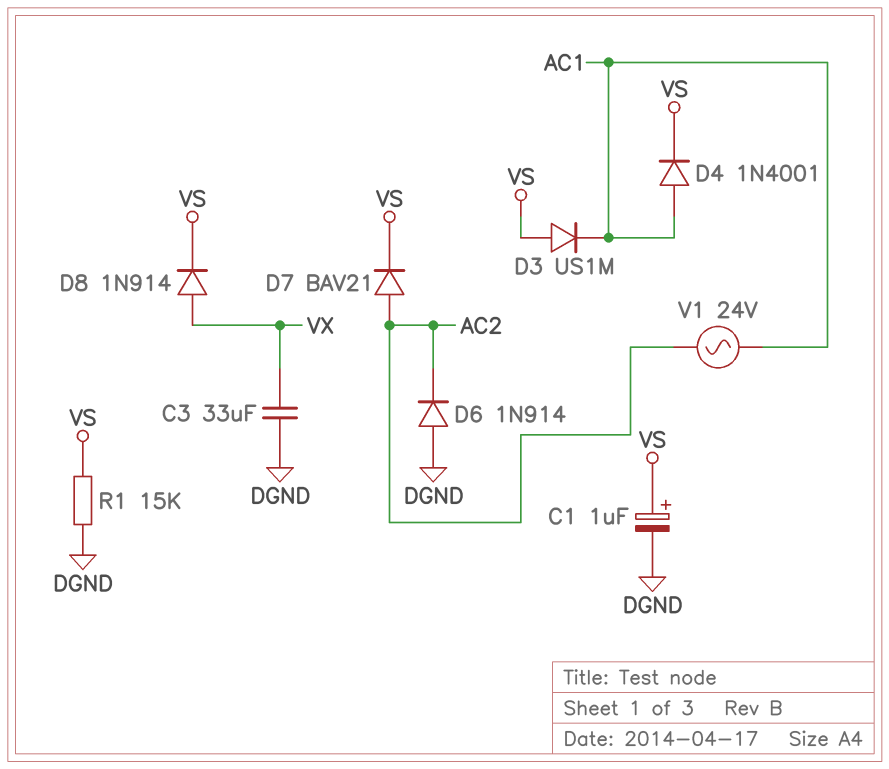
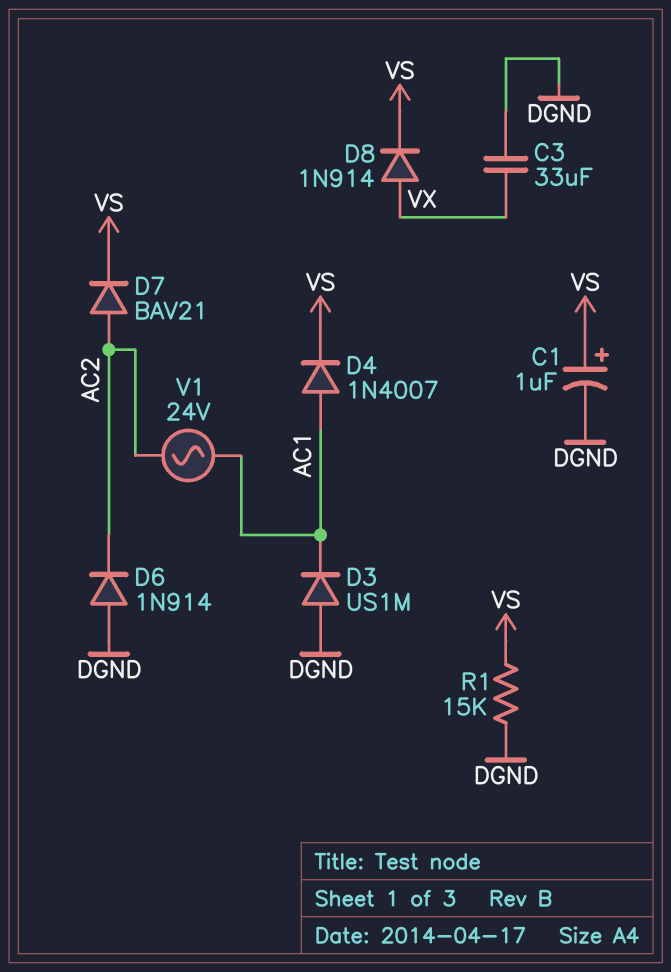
D3: diode US1M (A VS, K AC1) -> diode US1M (A DGND, K AC1)
D4: diode 1N4001 (A AC1, K VS) -> diode 1N4007 (A AC1, K VS)

